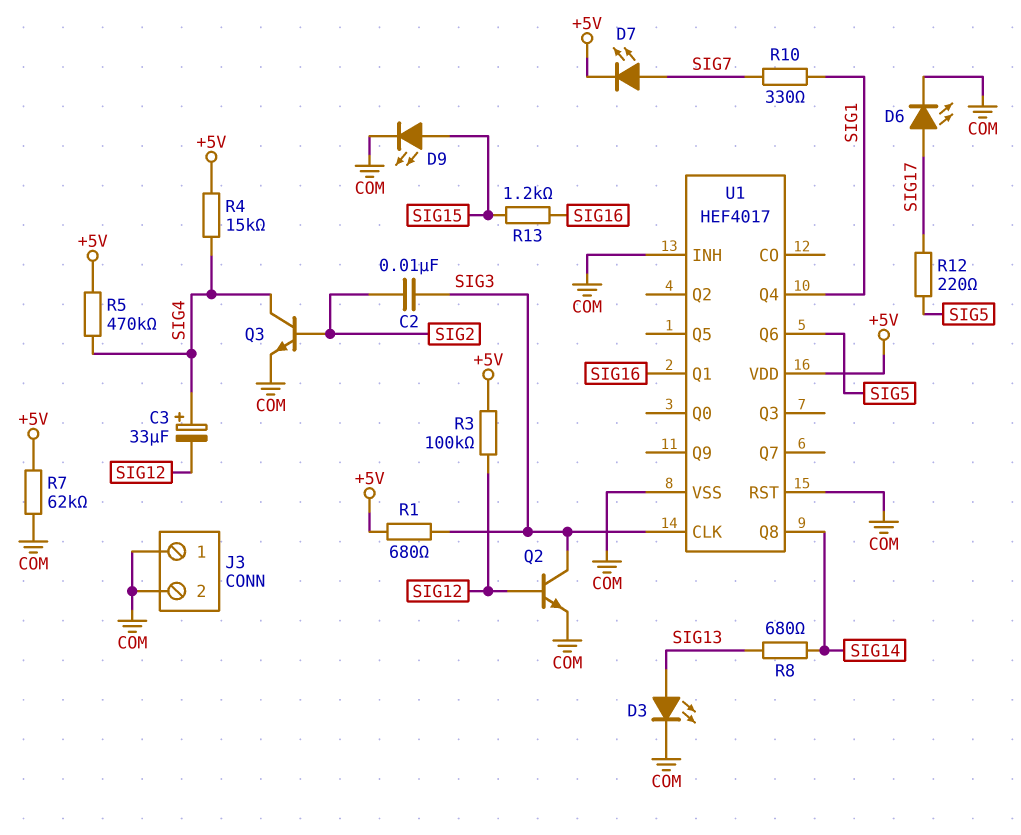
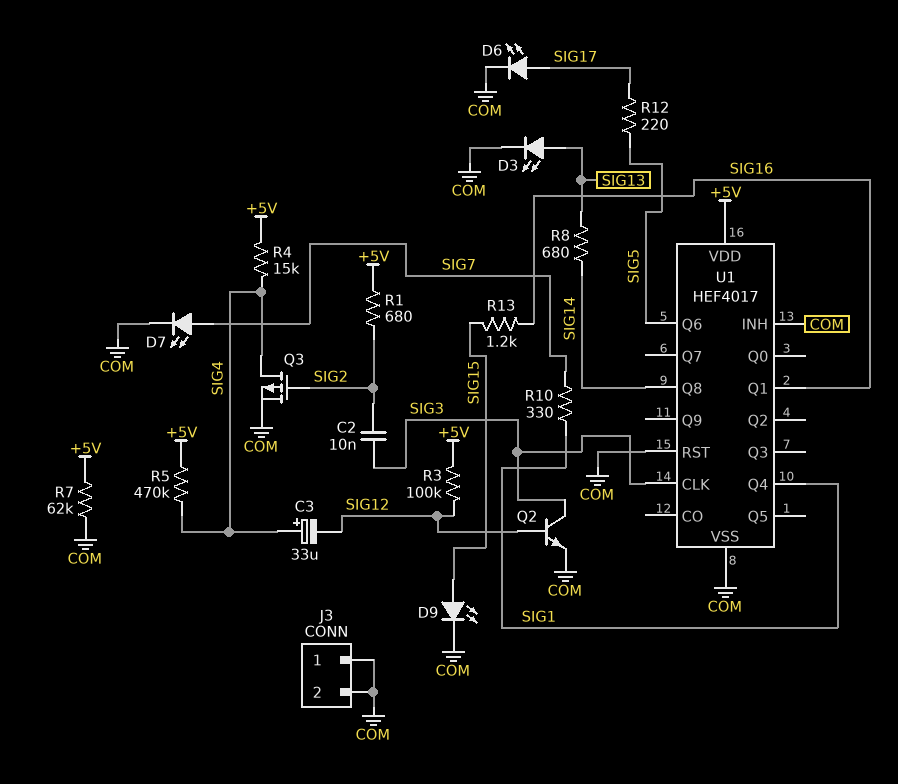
D7: LED (A SIG7, K +5V) -> LED (A SIG7, K COM)
Q3: NPN (B SIG2, C SIG4, E COM) -> PMOS (G SIG2, D SIG4, S COM)
R1: 680 (+5V, SIG3) -> 680 (+5V, SIG2)

